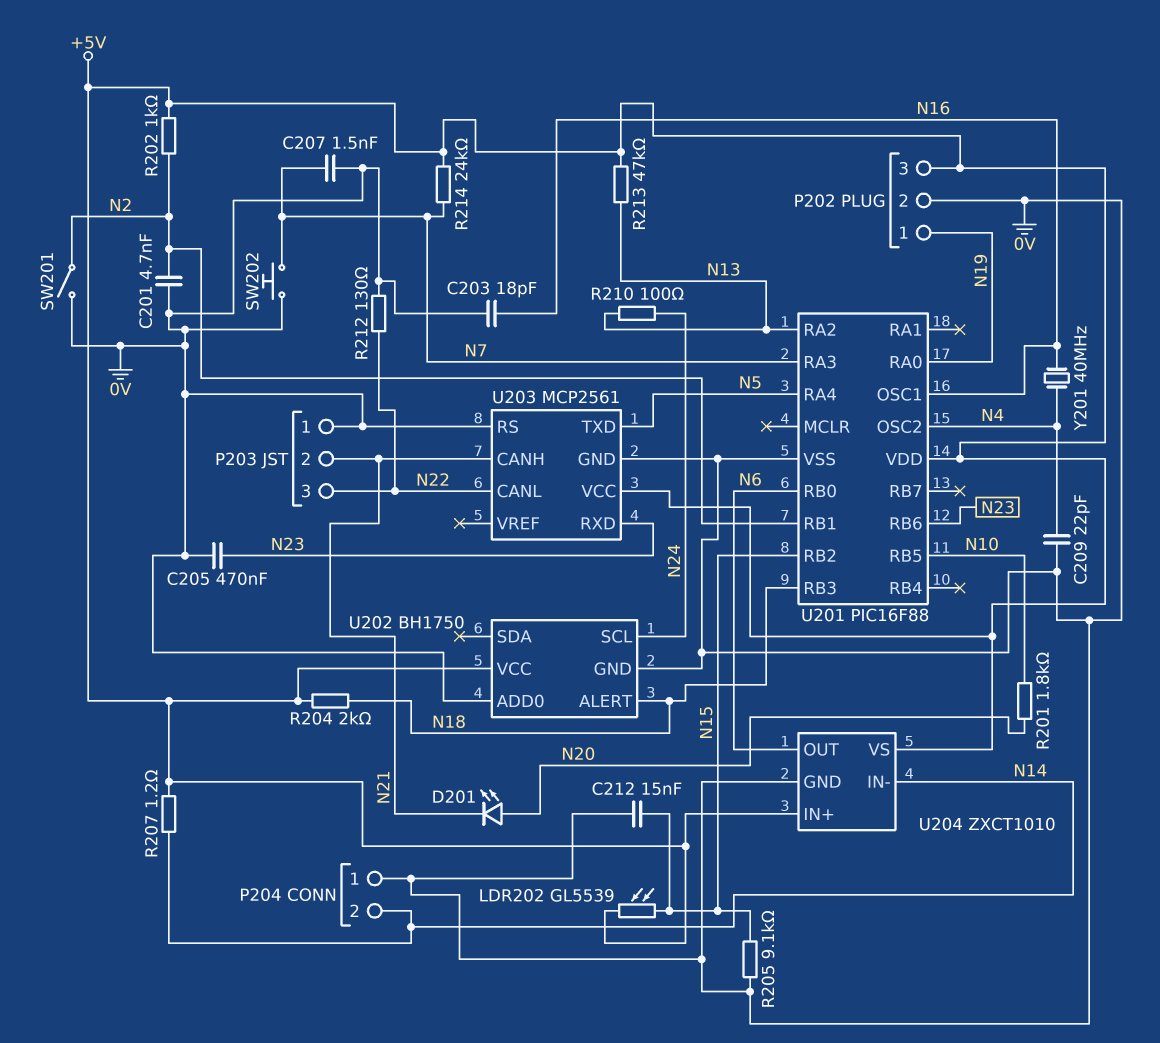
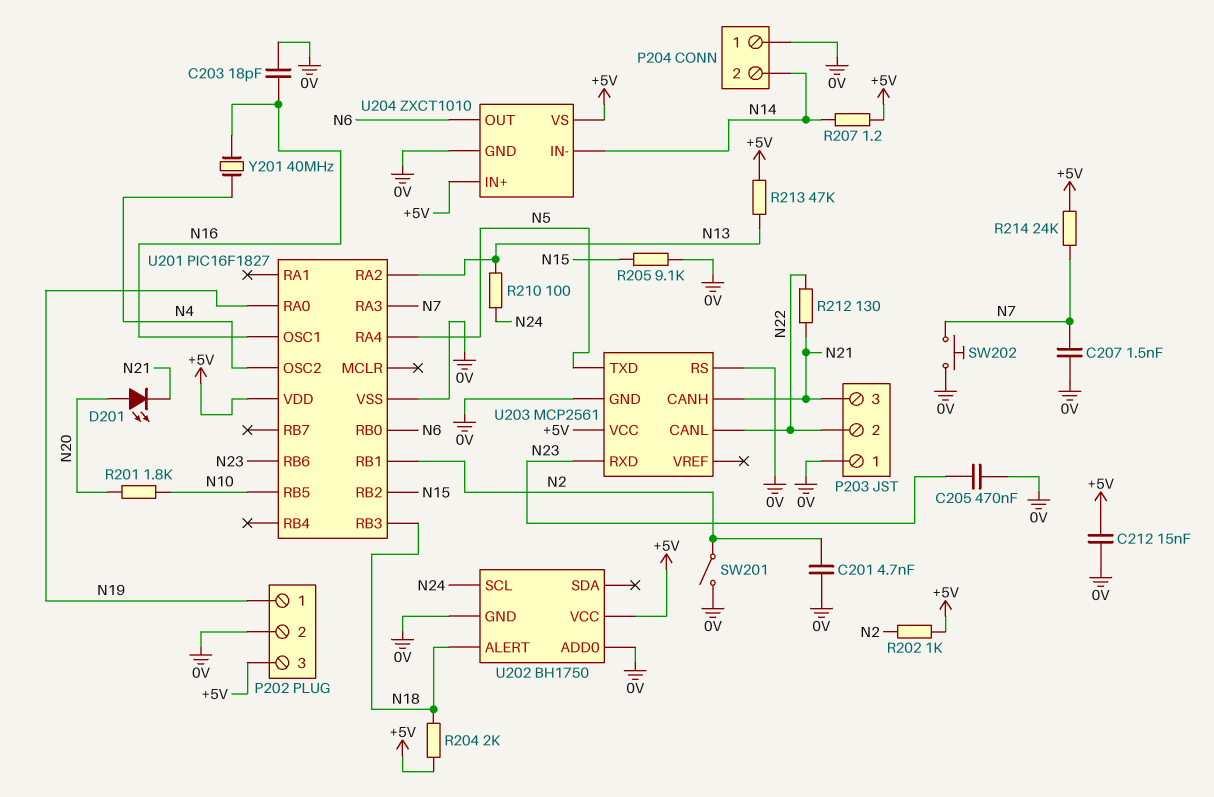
C209: 22pF (0V, N4) -> none
C212: 15nF (0V, N15) -> 15nF (+5V, 0V)
LDR202: GL5539 (+5V, N15) -> none
P203 pin 2: N21 -> N22
P203 pin 3: N22 -> N21
R212: 130 (0V, N22) -> 130 (N21, N22)
U201: PIC16F88 -> PIC16F1827

